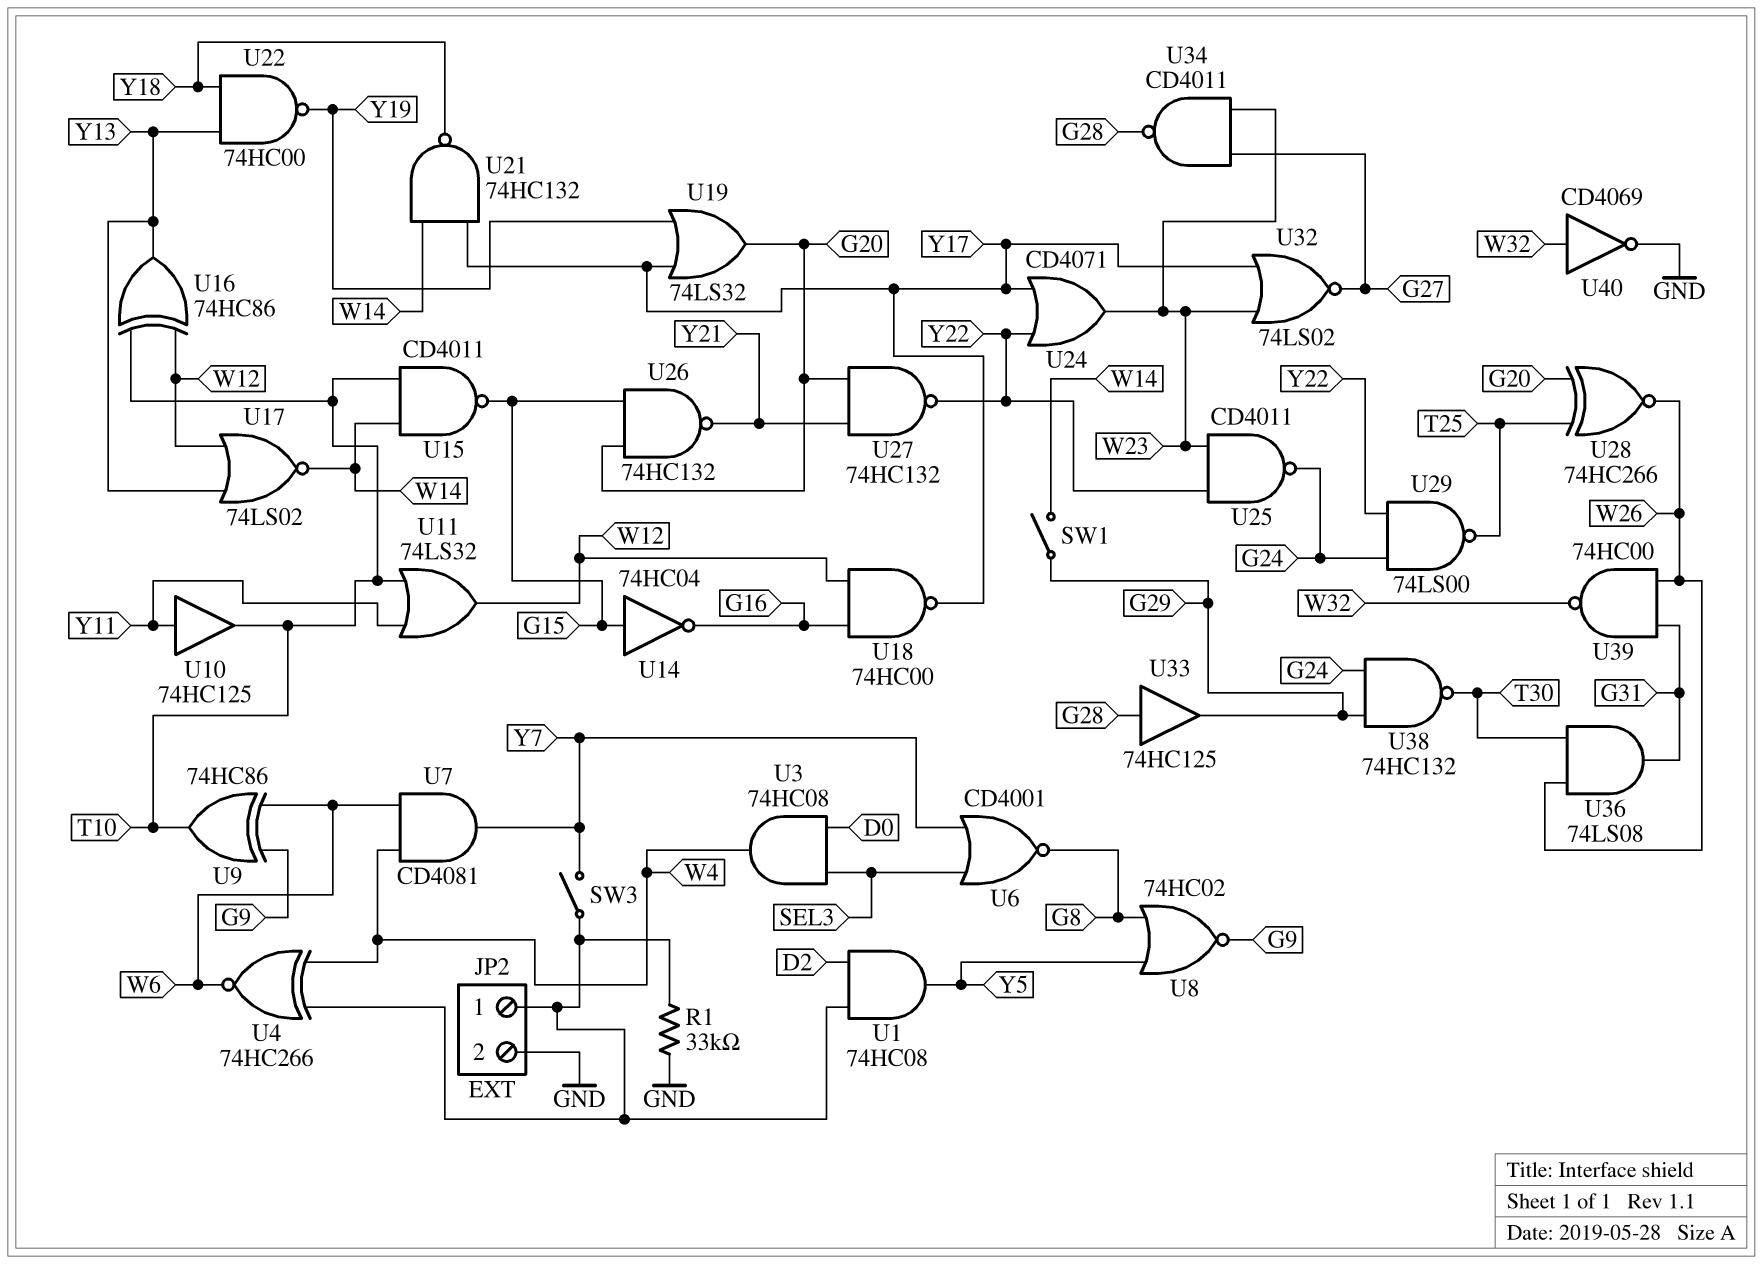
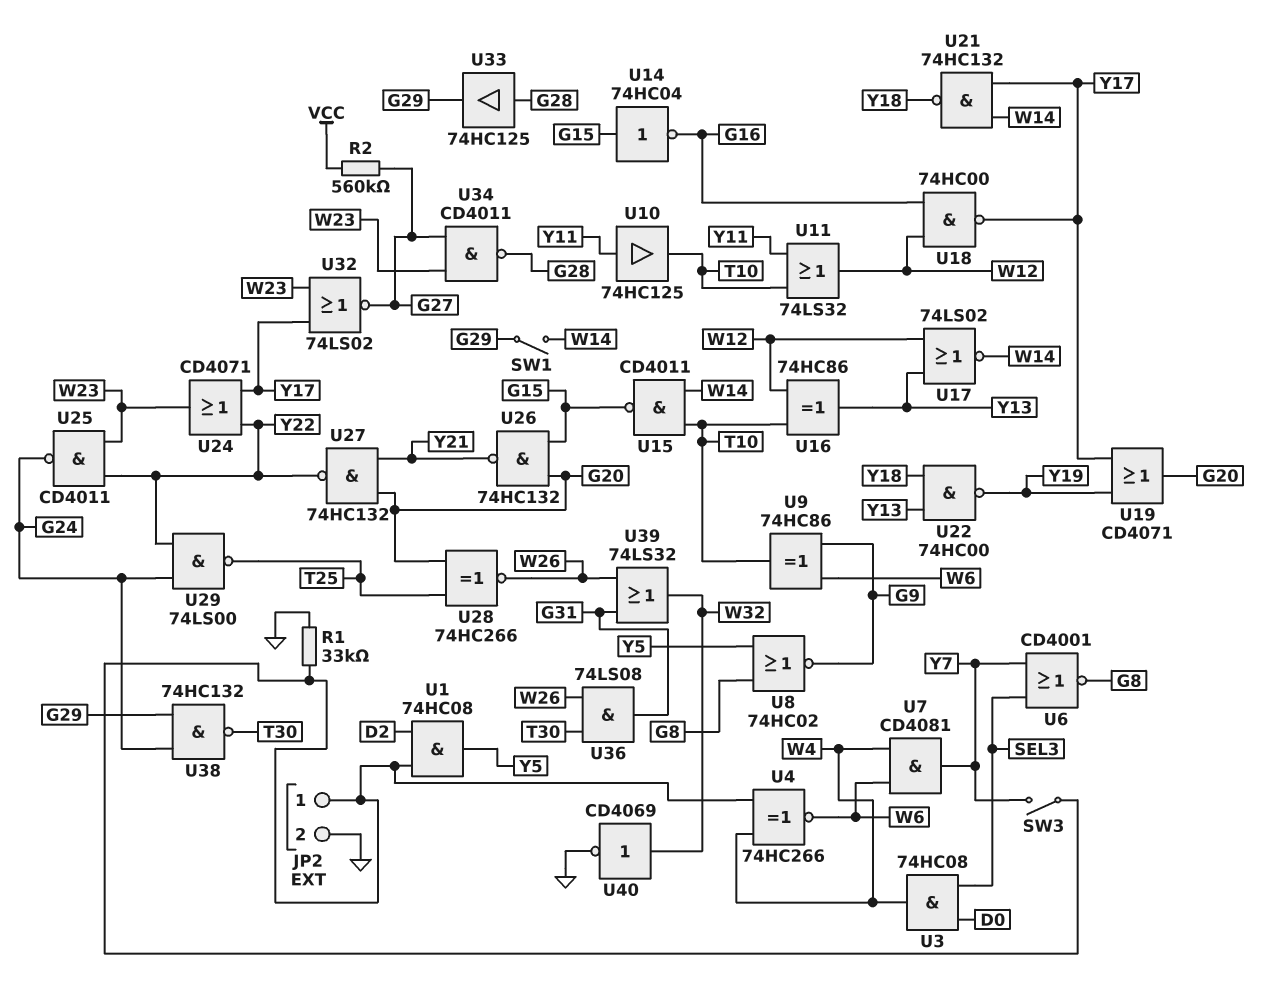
R2: none -> 560k (G27, VCC)
U19: OR 74LS32 (in Y17, in Y19, out G20) -> OR CD4071 (in Y17, in Y19, out G20)
U39: NAND 74HC00 (in G31, in W26, out W32) -> OR 74LS32 (in G31, in W26, out W32)

